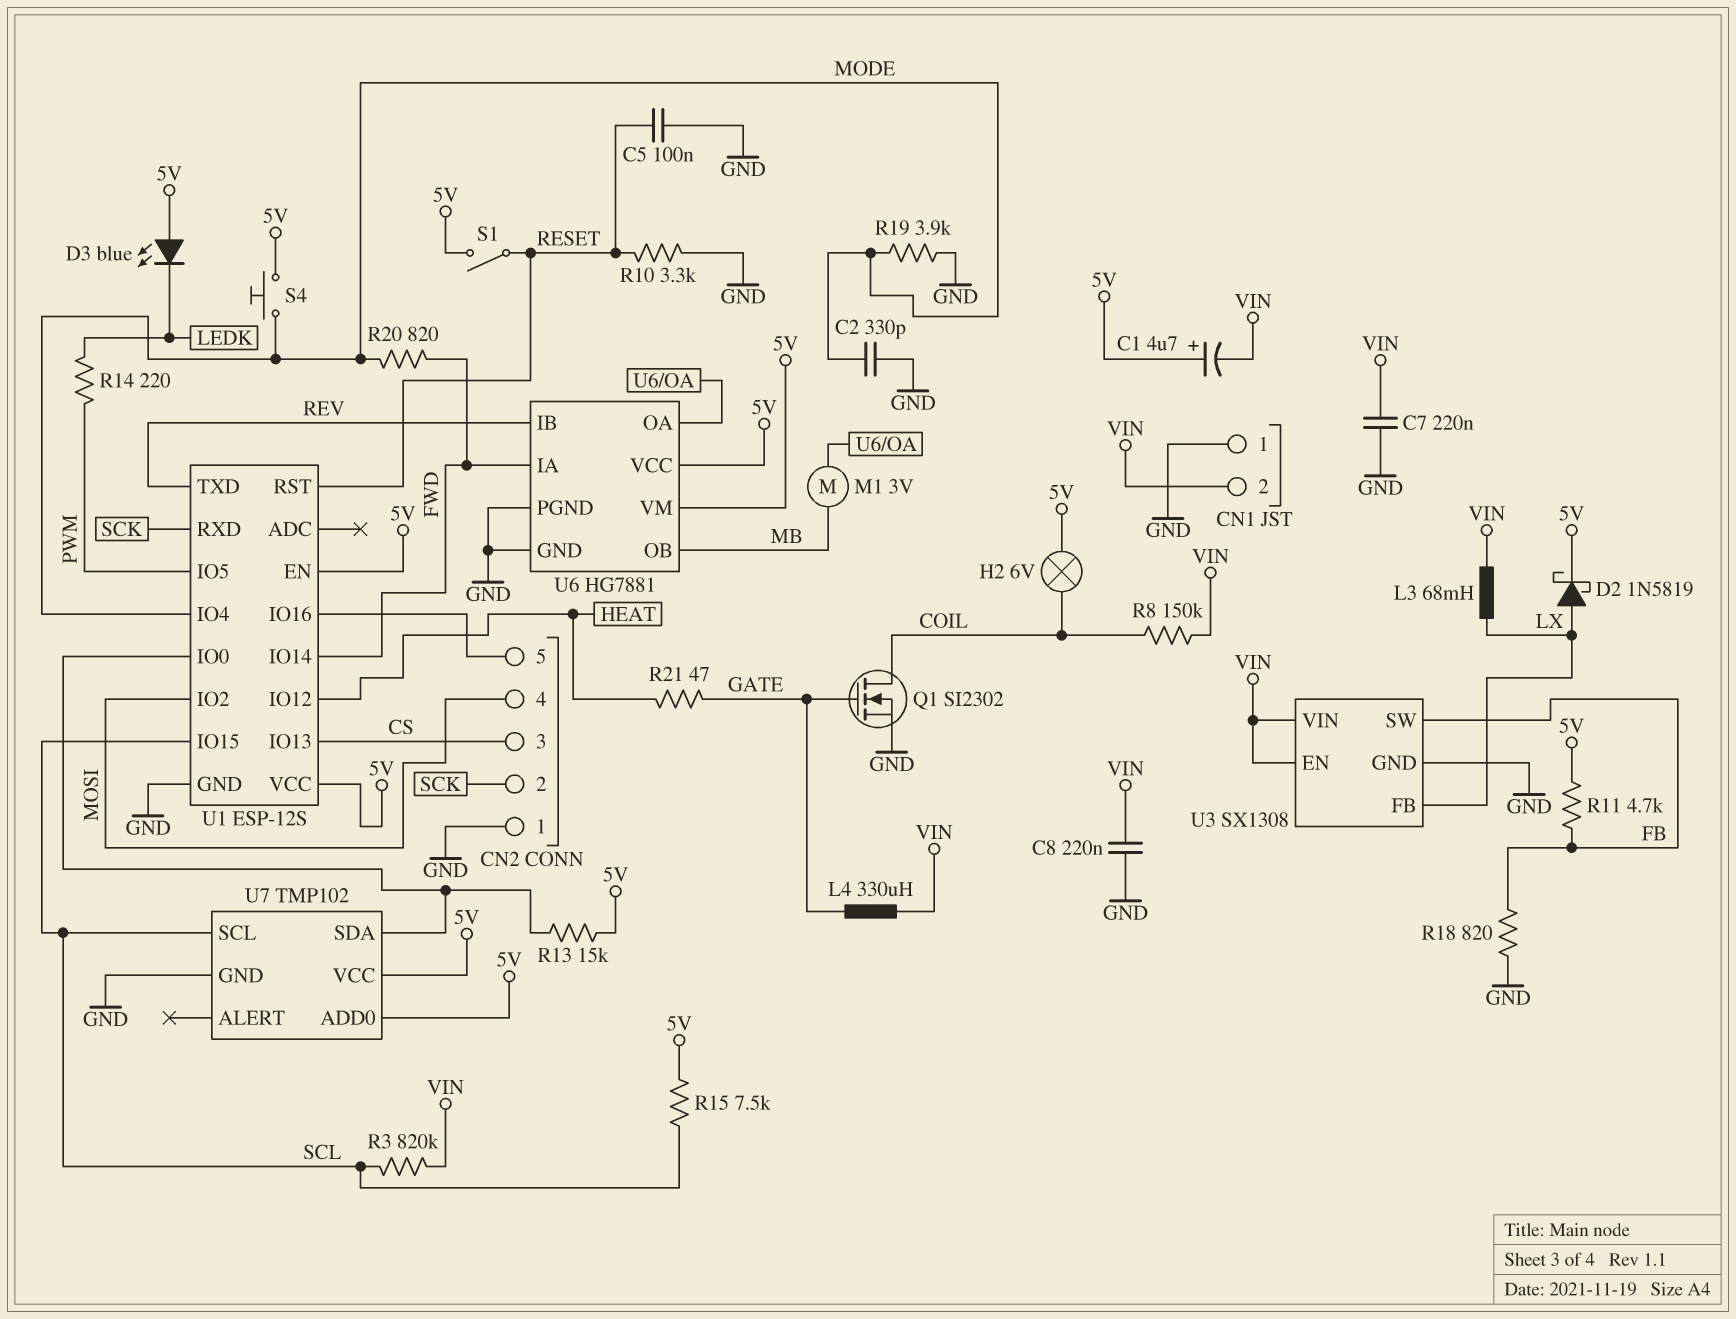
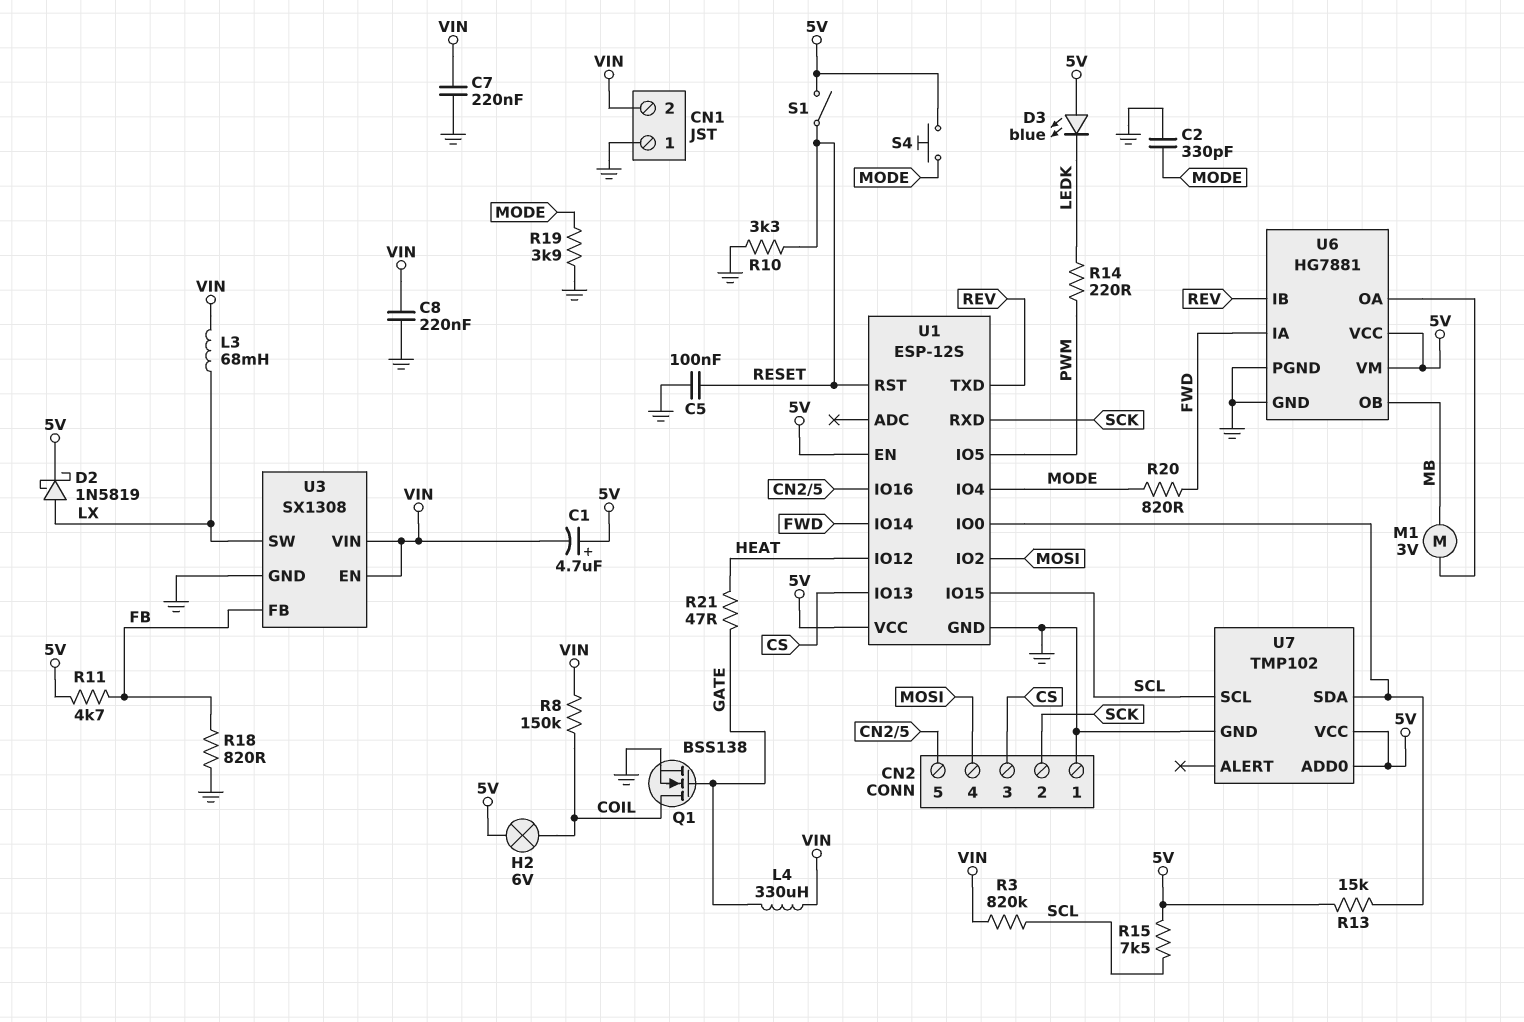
Q1: NMOS SI2302 (G GATE, D COIL, S GND) -> NMOS BSS138 (G GATE, D COIL, S GND)
U3 pin FB: LX -> FB
U3 pin SW: FB -> LX

